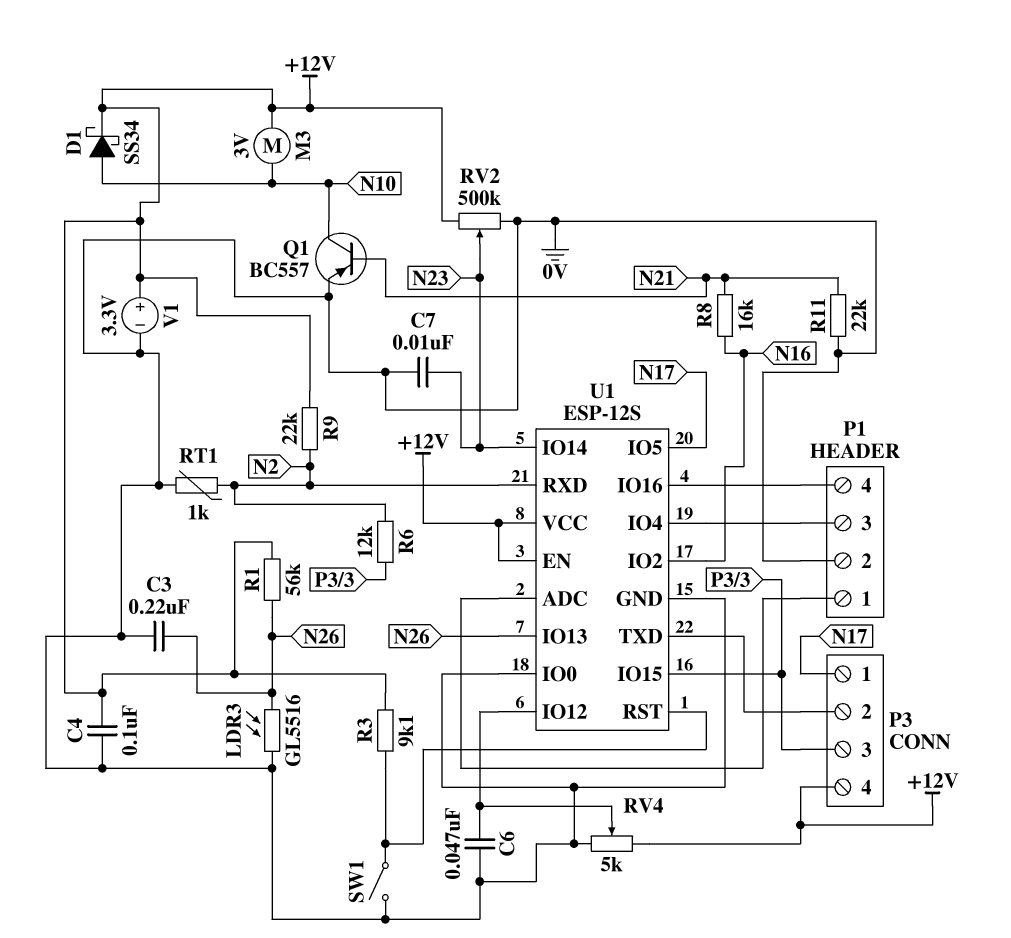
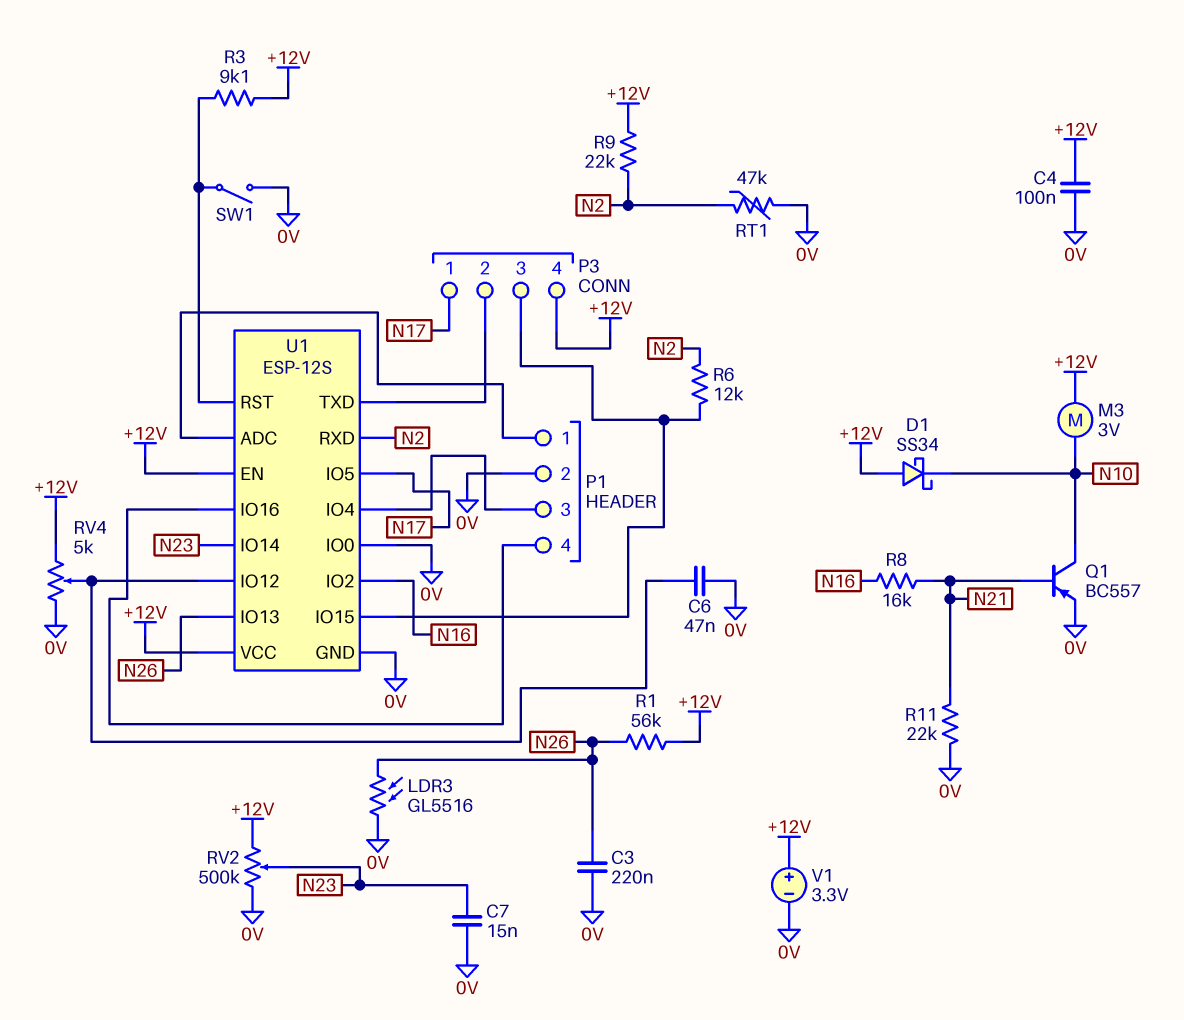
C7: 10nF (0V, N23) -> 15nF (0V, N23)
D1: schottky SS34 (A N10, K +12V) -> schottky SS34 (A +12V, K N10)
RT1: 1k (0V, N2) -> 47k (0V, N2)

